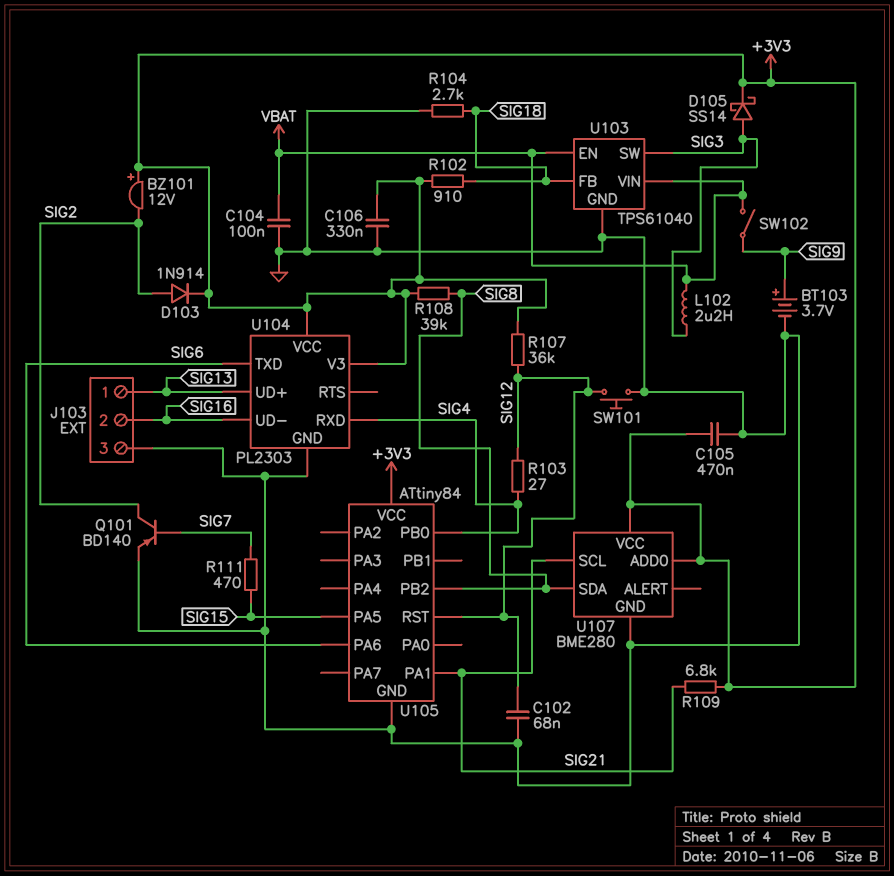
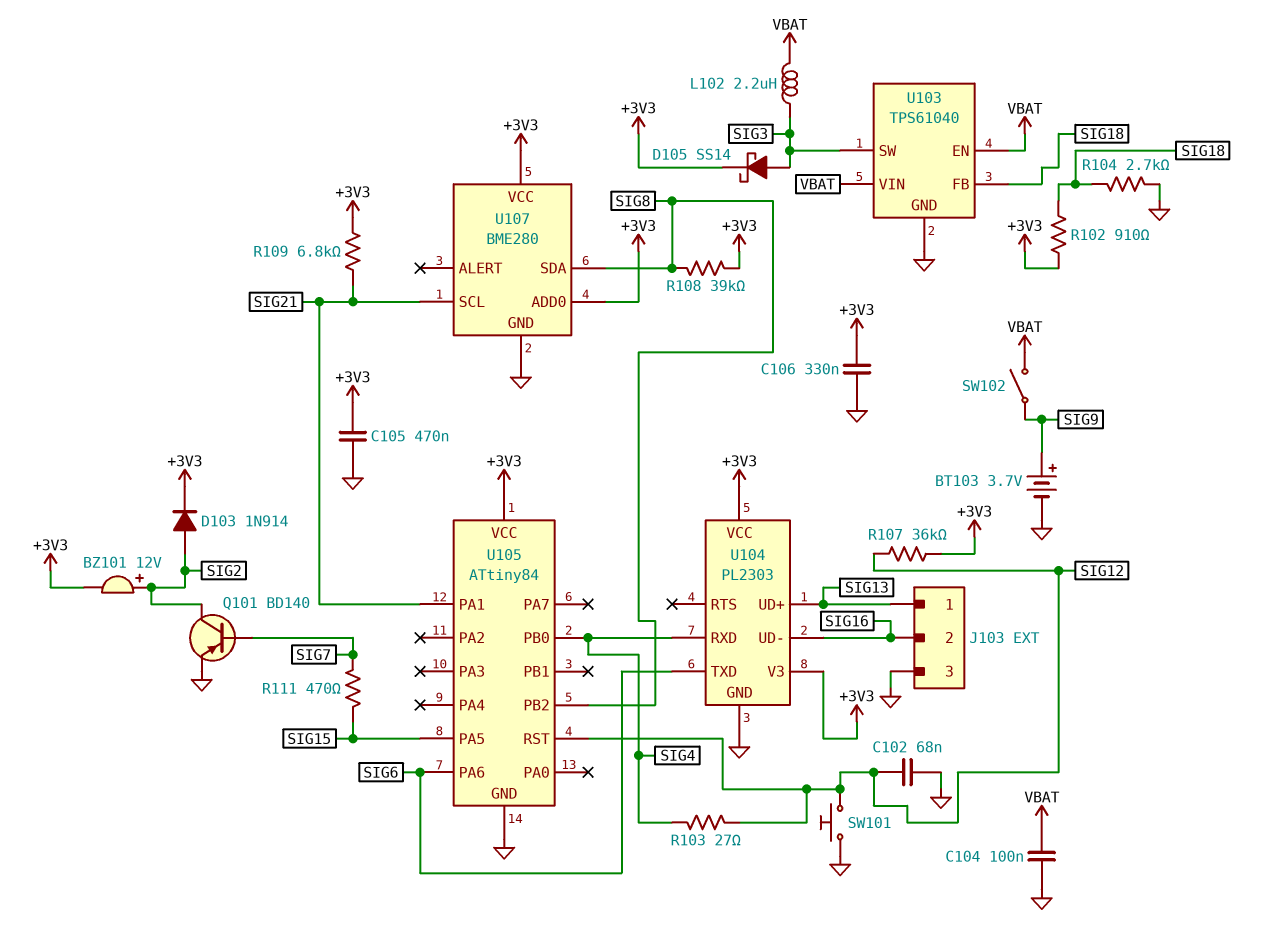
BZ101: buzzer 12V (plus +3V3, minus SIG2) -> buzzer 12V (plus SIG2, minus +3V3)

